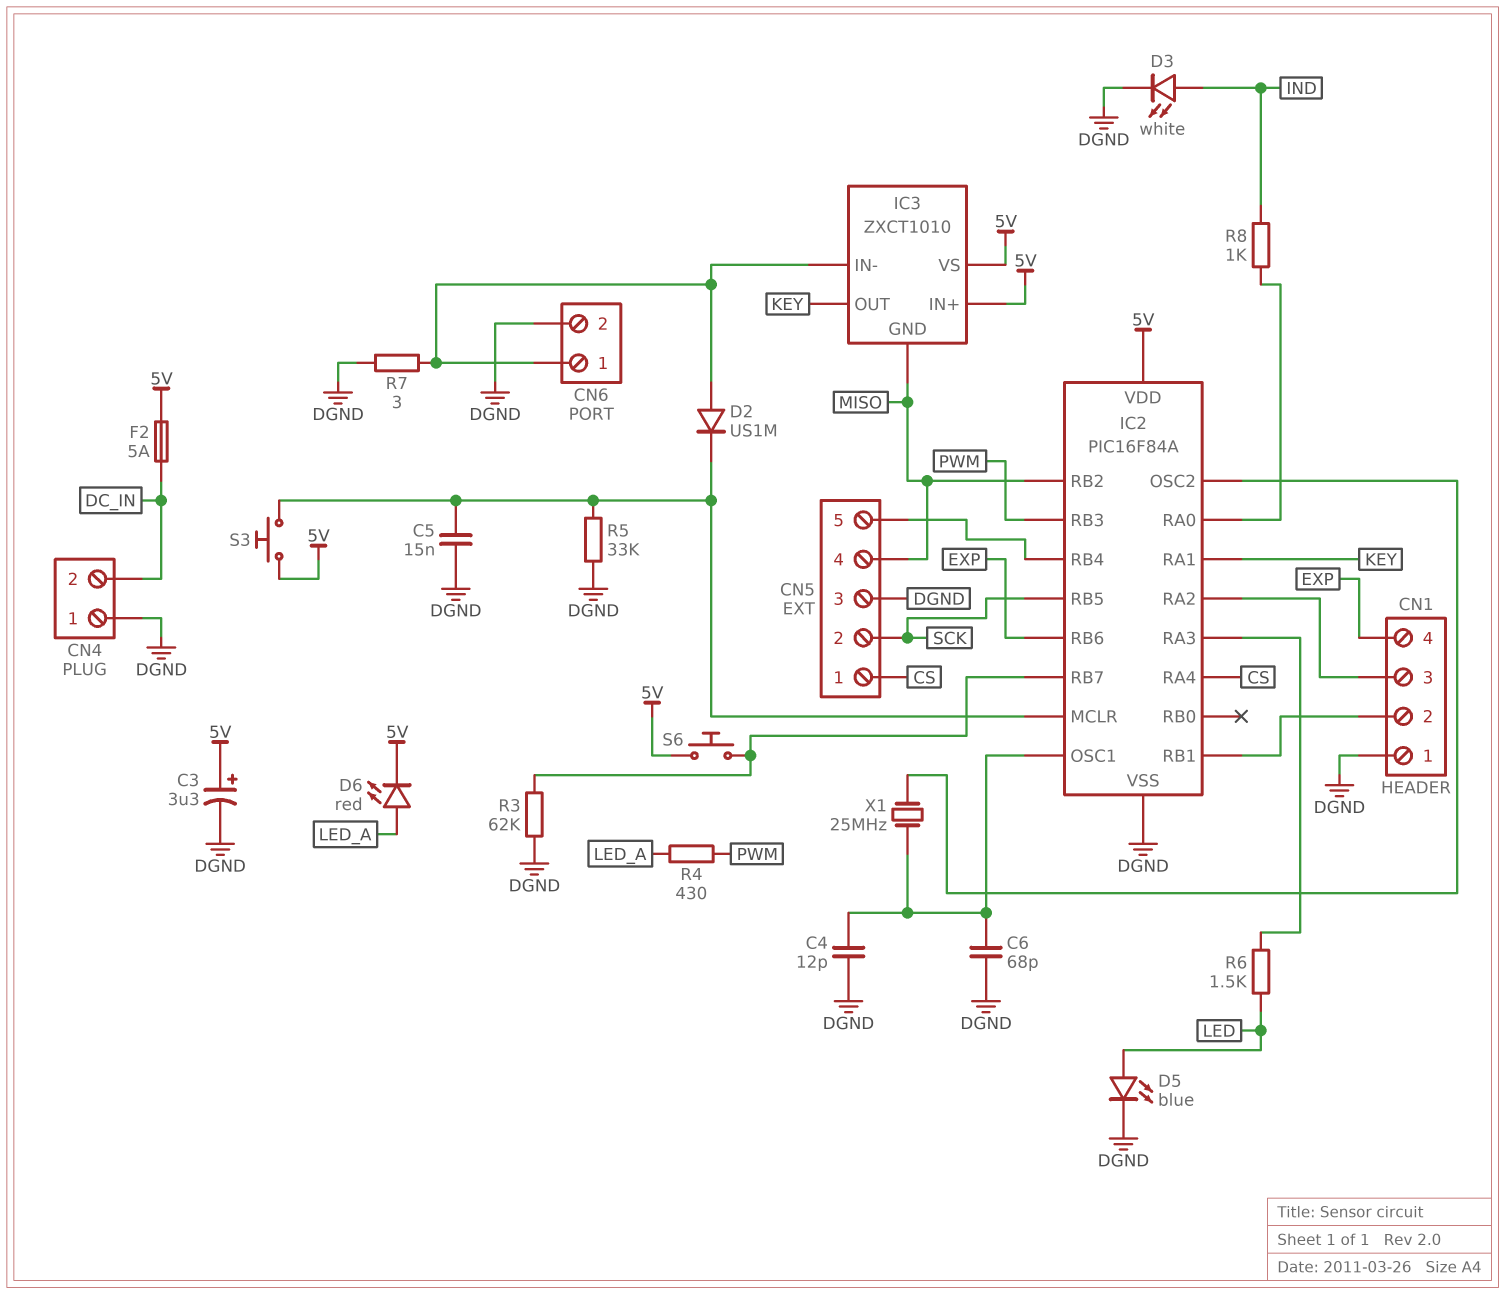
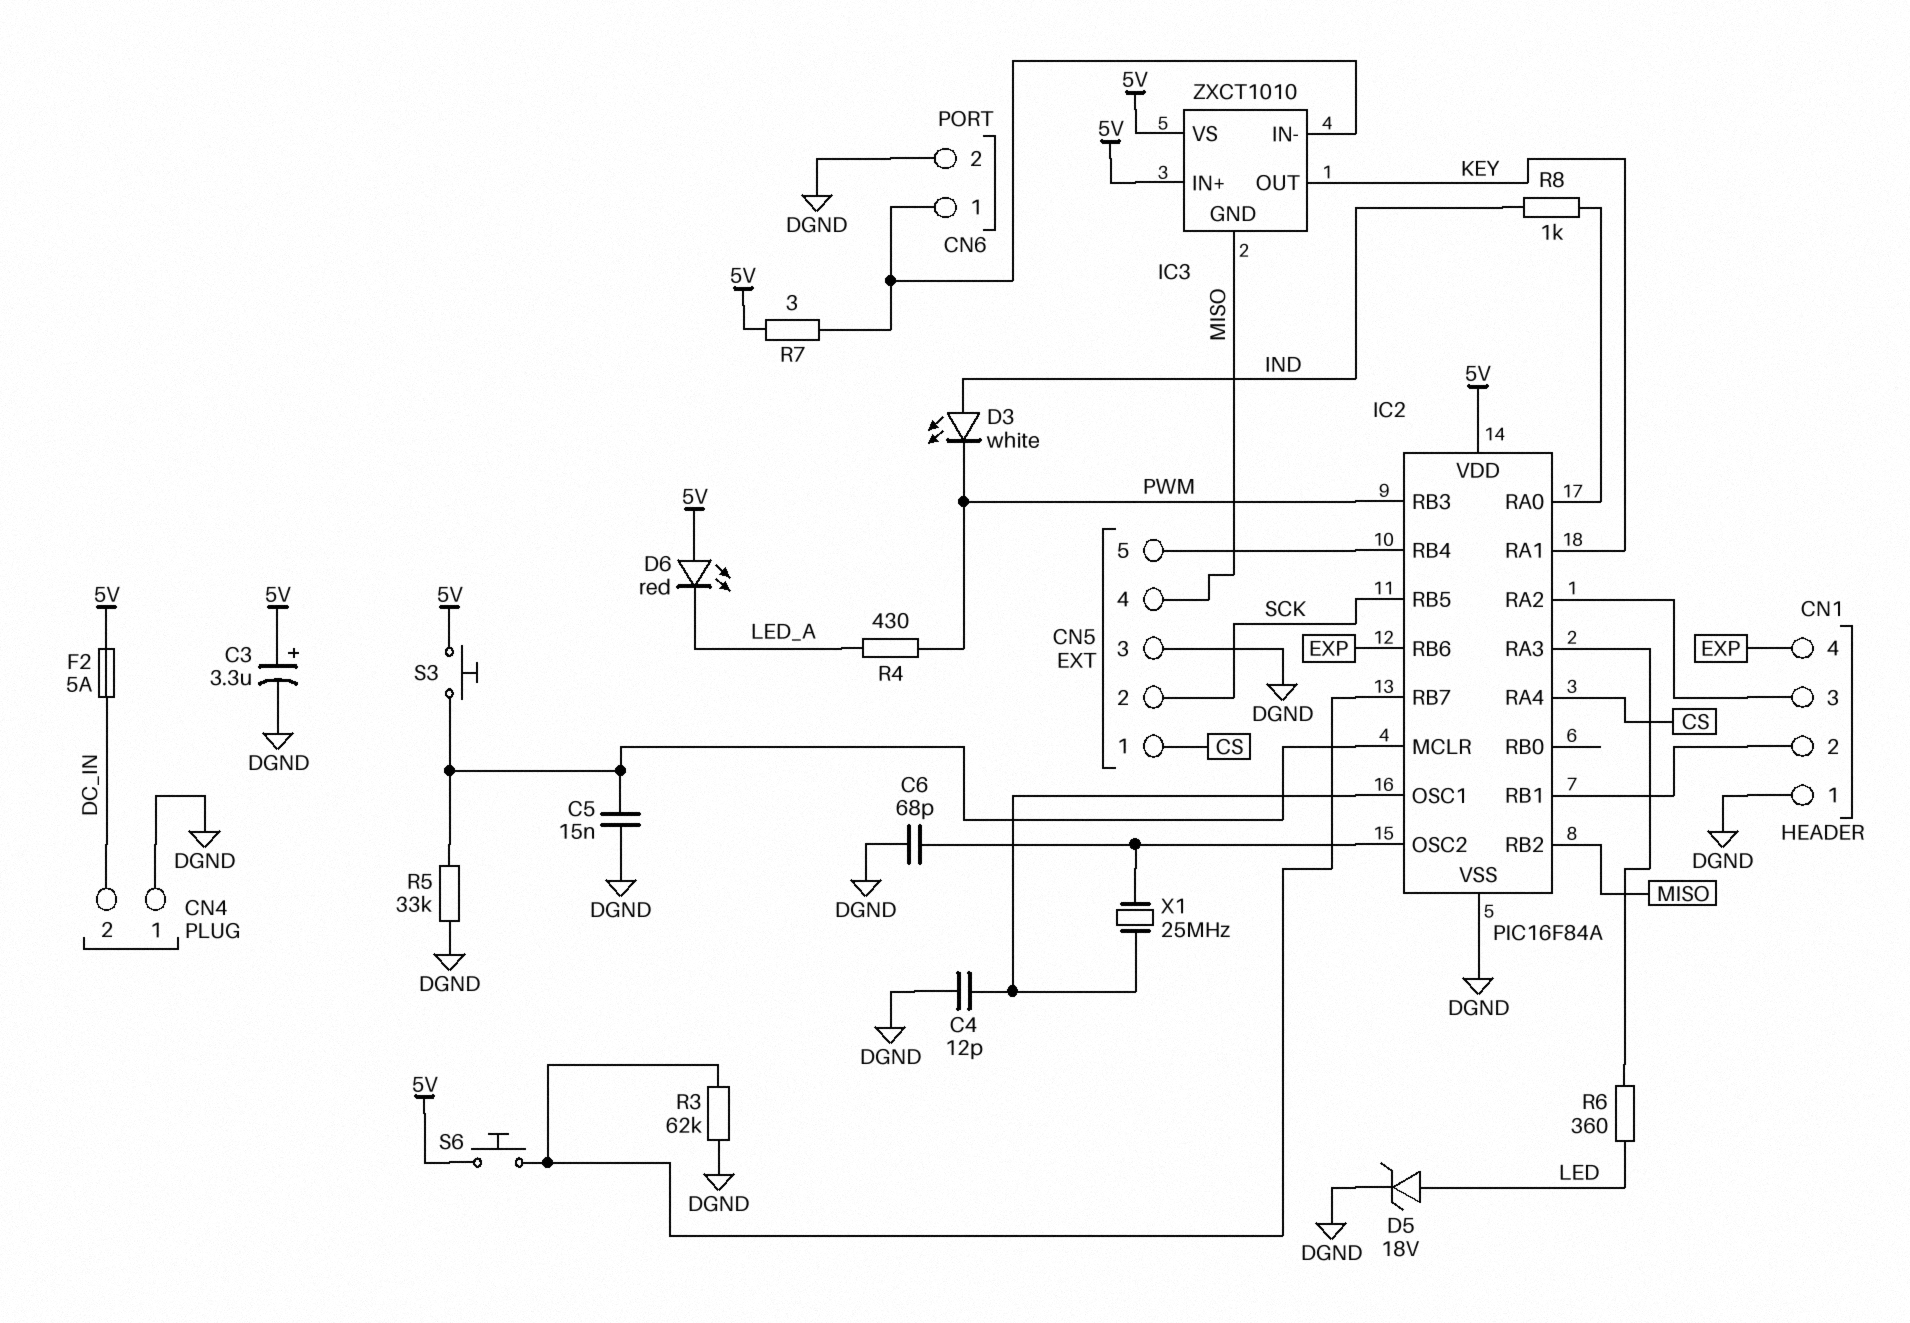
C6: 68pF (DGND, IC2/OSC1) -> 68pF (DGND, IC2/OSC2)
D2: diode US1M (A CN6/1, K IC2/MCLR) -> none
D3: LED white (A IND, K DGND) -> LED white (A IND, K PWM)
D5: LED blue (A LED, K DGND) -> zener 18V (A LED, K DGND)
D6: LED red (A LED_A, K 5V) -> LED red (A 5V, K LED_A)
R6: 1.5k (IC2/RA3, LED) -> 360 (IC2/RA3, LED)
R7: 3 (CN6/1, DGND) -> 3 (5V, CN6/1)

